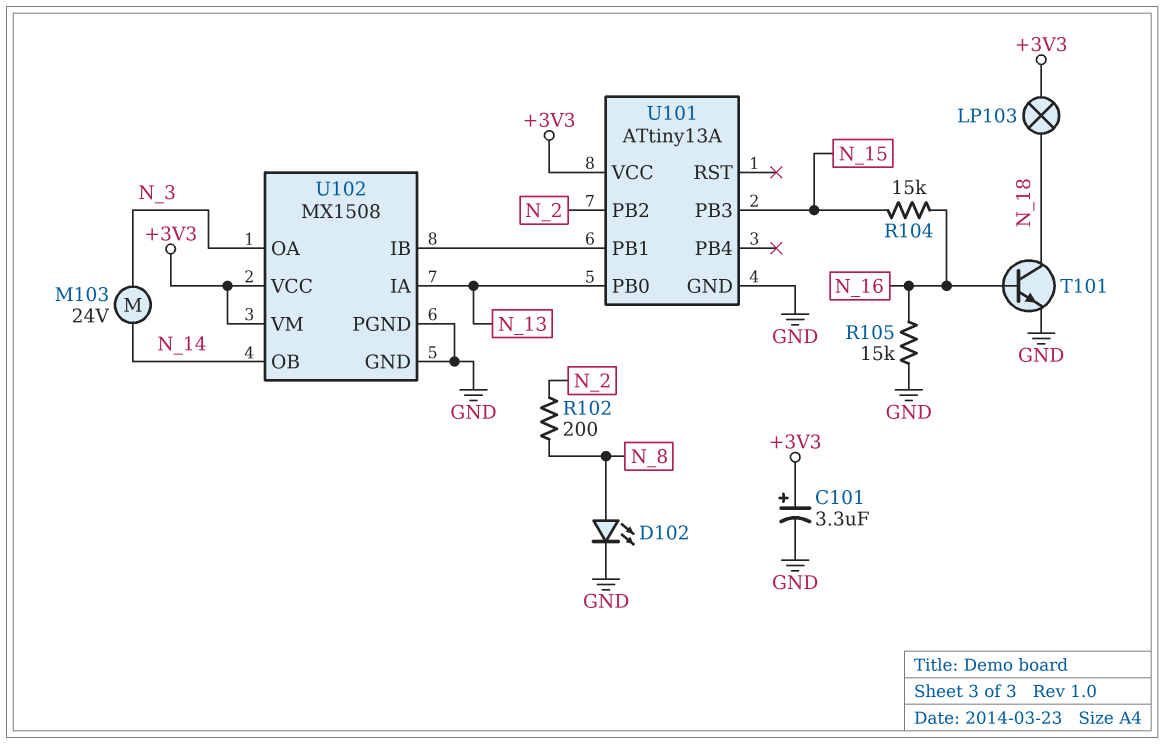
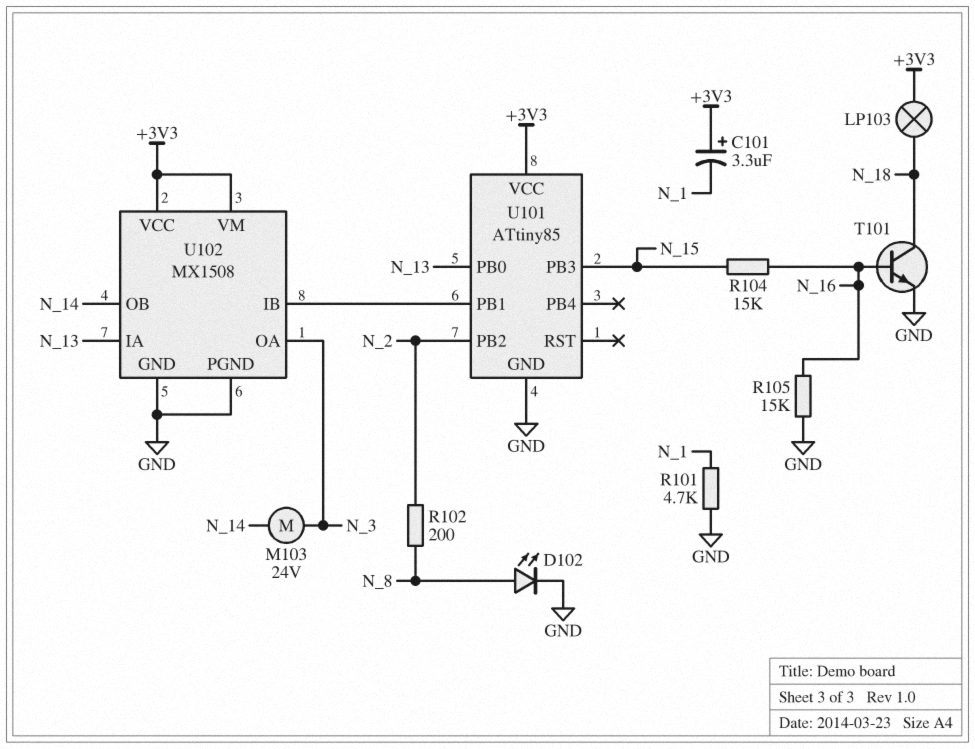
C101: 3.3uF (plus +3V3, minus GND) -> 3.3uF (plus +3V3, minus N_1)
R101: none -> 4.7k (GND, N_1)
U101: ATtiny13A -> ATtiny85

